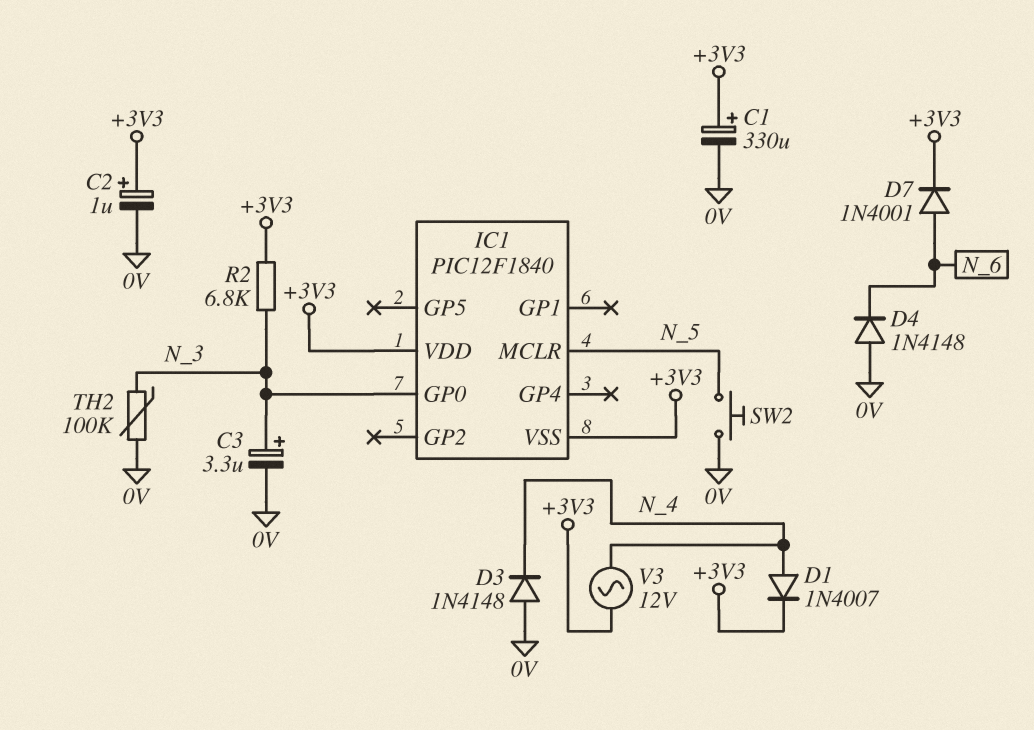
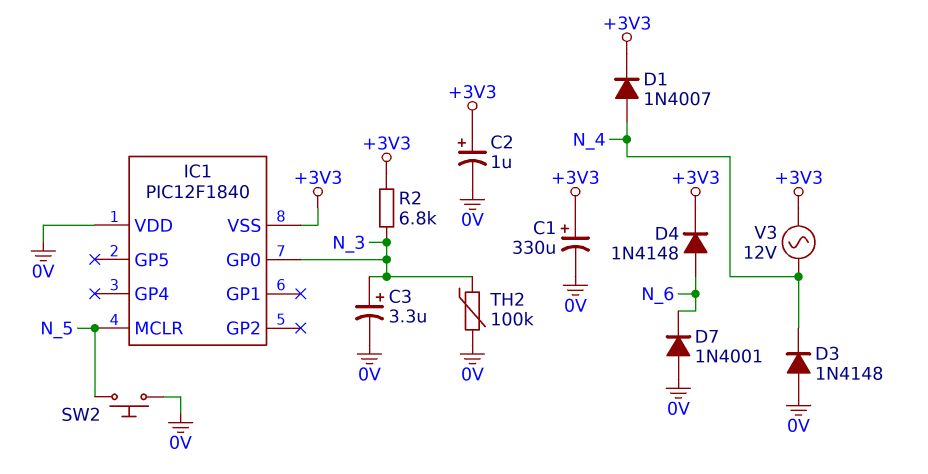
D4: diode 1N4148 (A 0V, K N_6) -> diode 1N4148 (A N_6, K +3V3)
D7: diode 1N4001 (A N_6, K +3V3) -> diode 1N4001 (A 0V, K N_6)
IC1 pin VDD: +3V3 -> 0V

